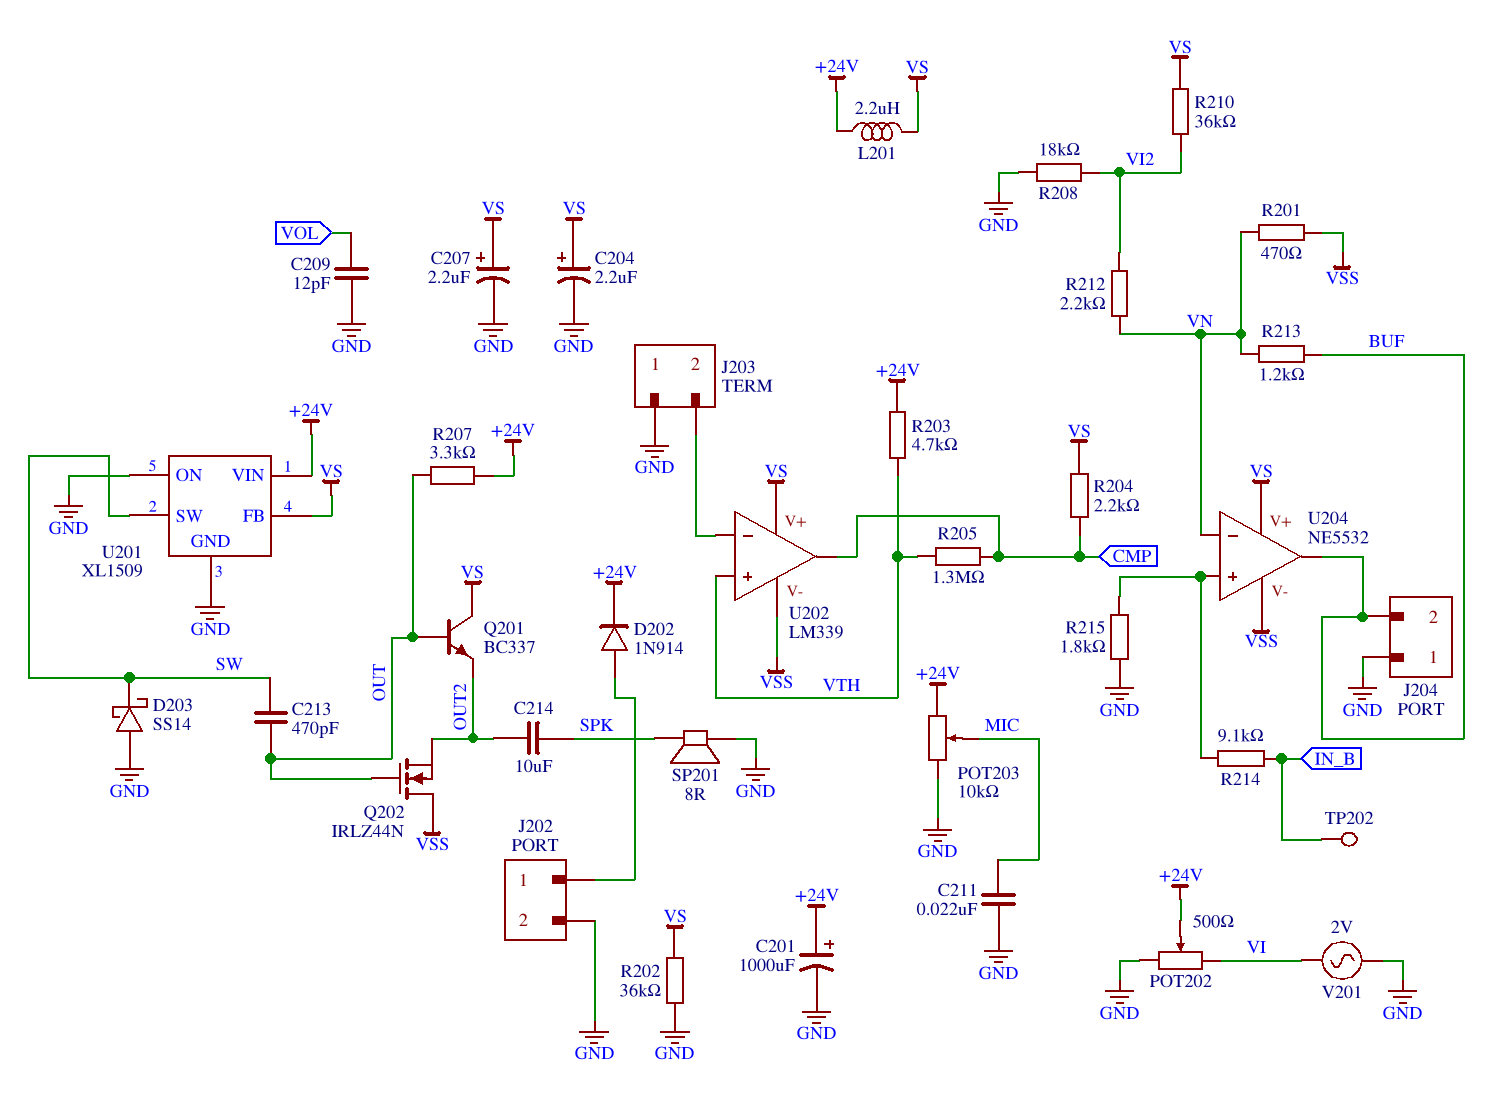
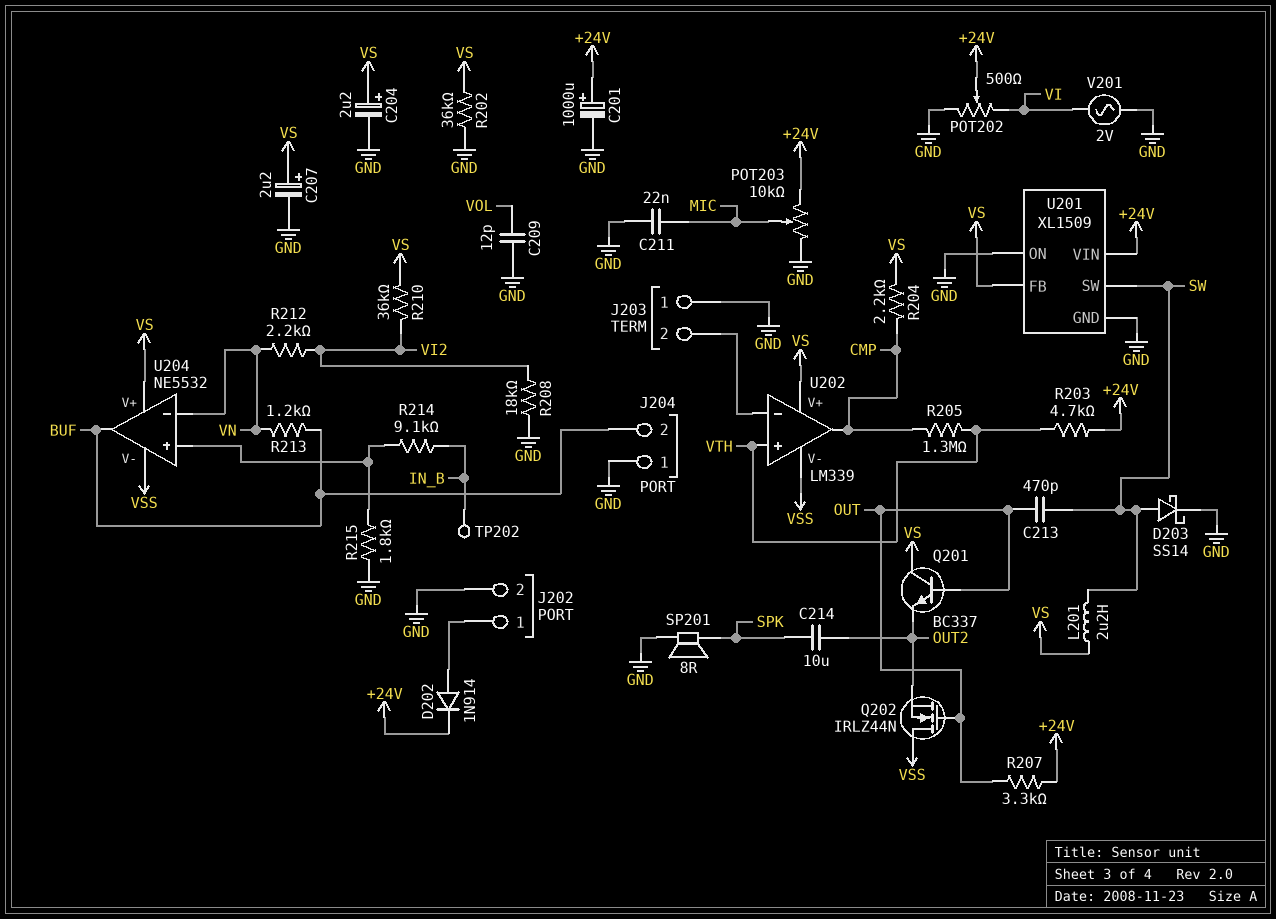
D203: schottky SS14 (A GND, K SW) -> schottky SS14 (A SW, K GND)
L201: 2.2uH (+24V, VS) -> 2.2uH (SW, VS)
R201: 470 (VN, VSS) -> none

